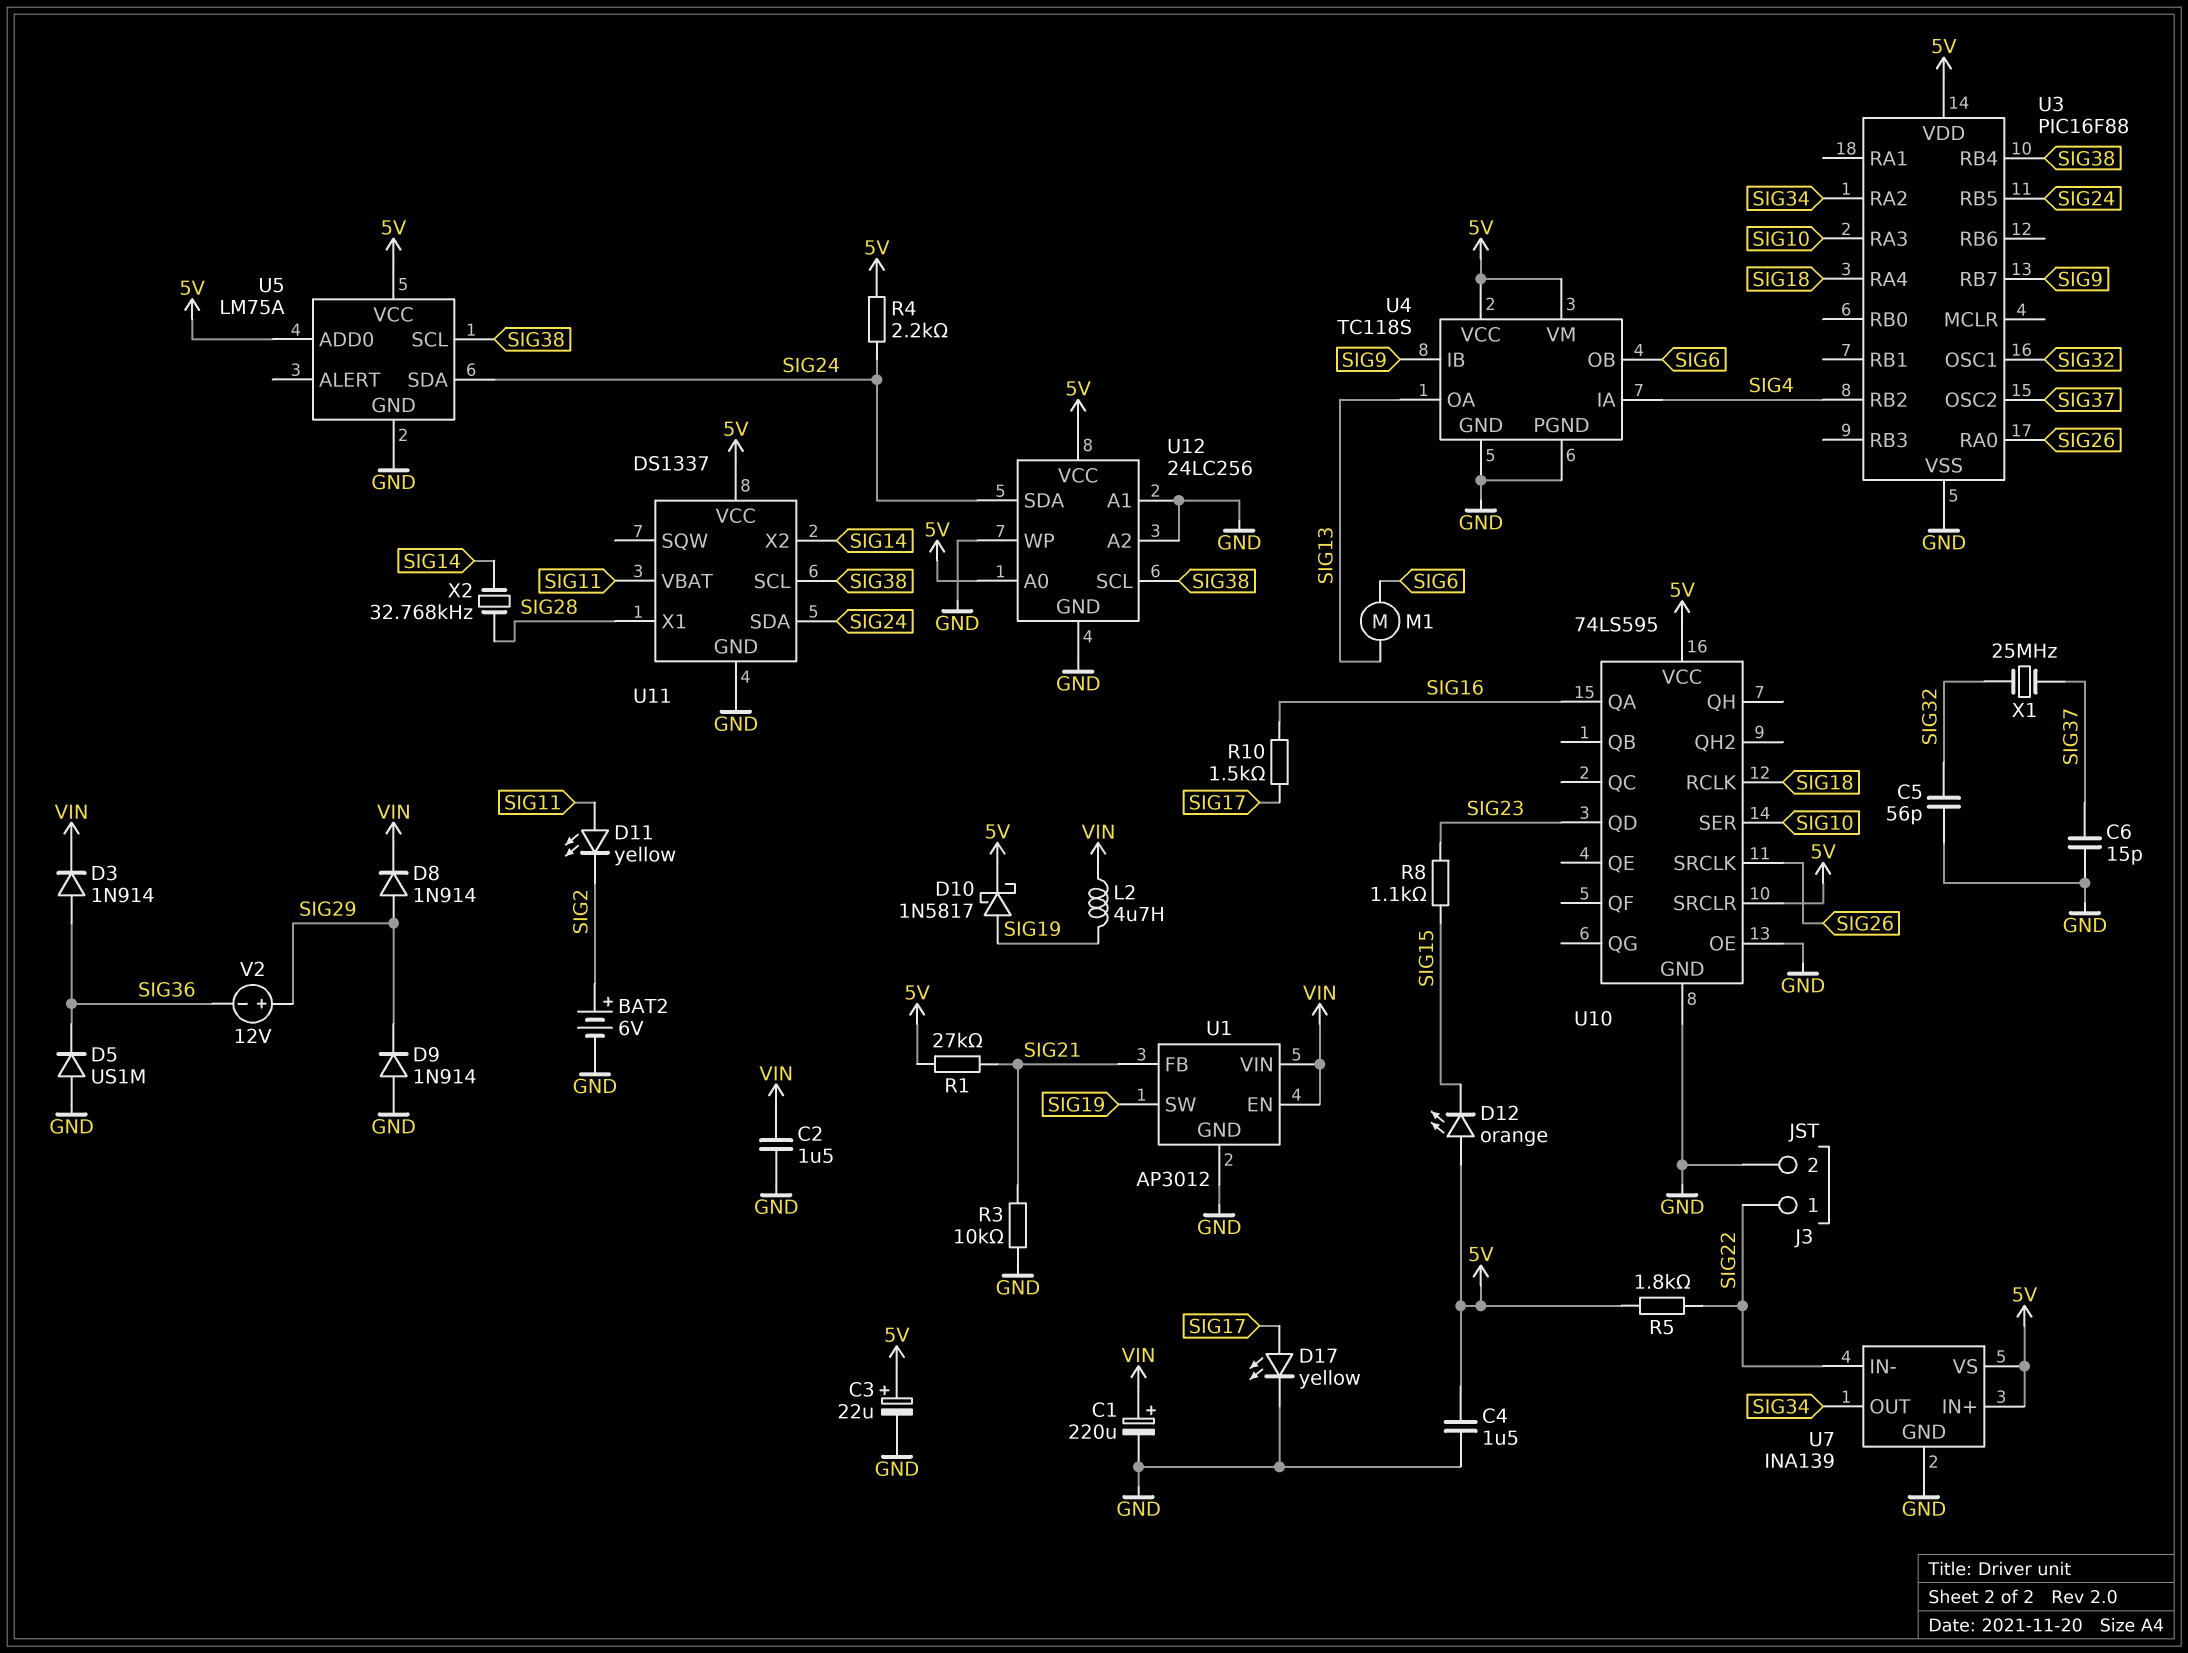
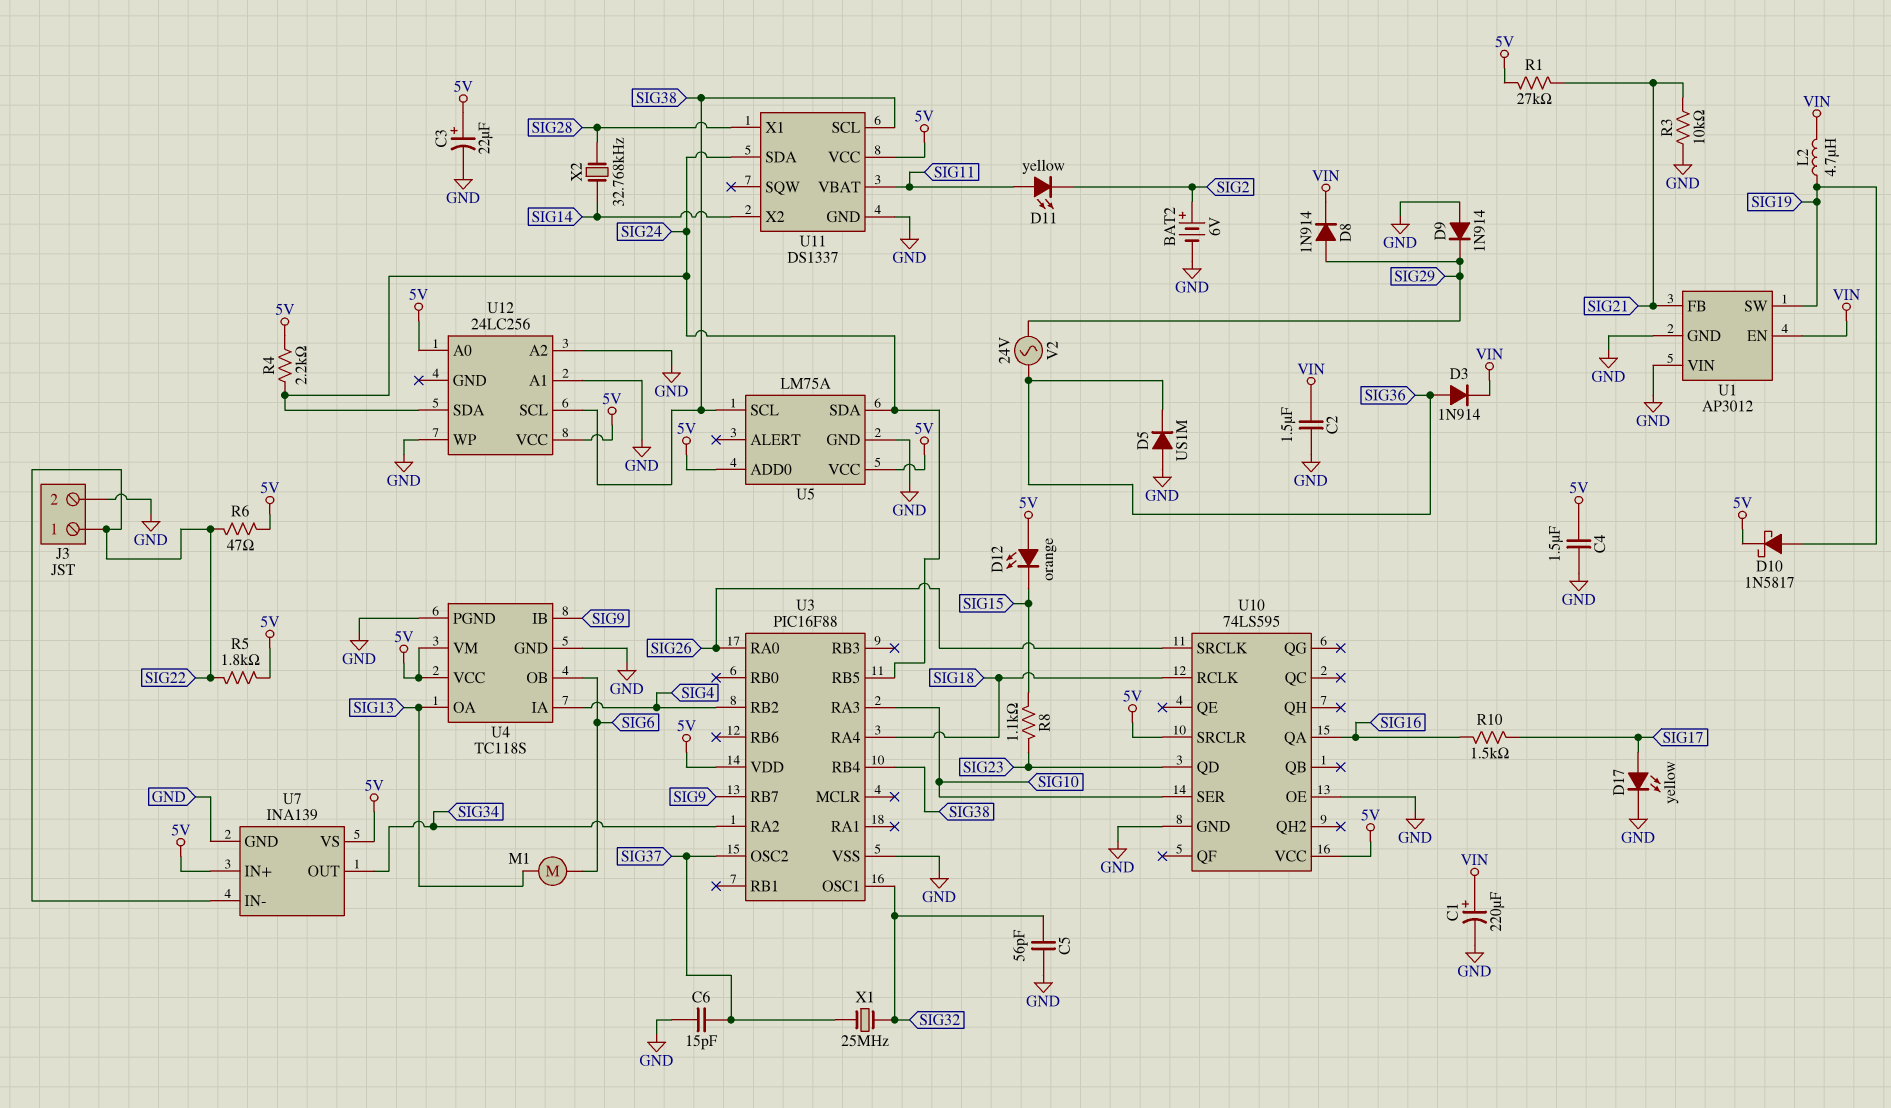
R6: none -> 47 (5V, SIG22)
U1 pin VIN: VIN -> GND
U12 pin GND: GND -> none
V2: 12V (plus SIG29, minus SIG36) -> AC 24V (SIG29, SIG36)

